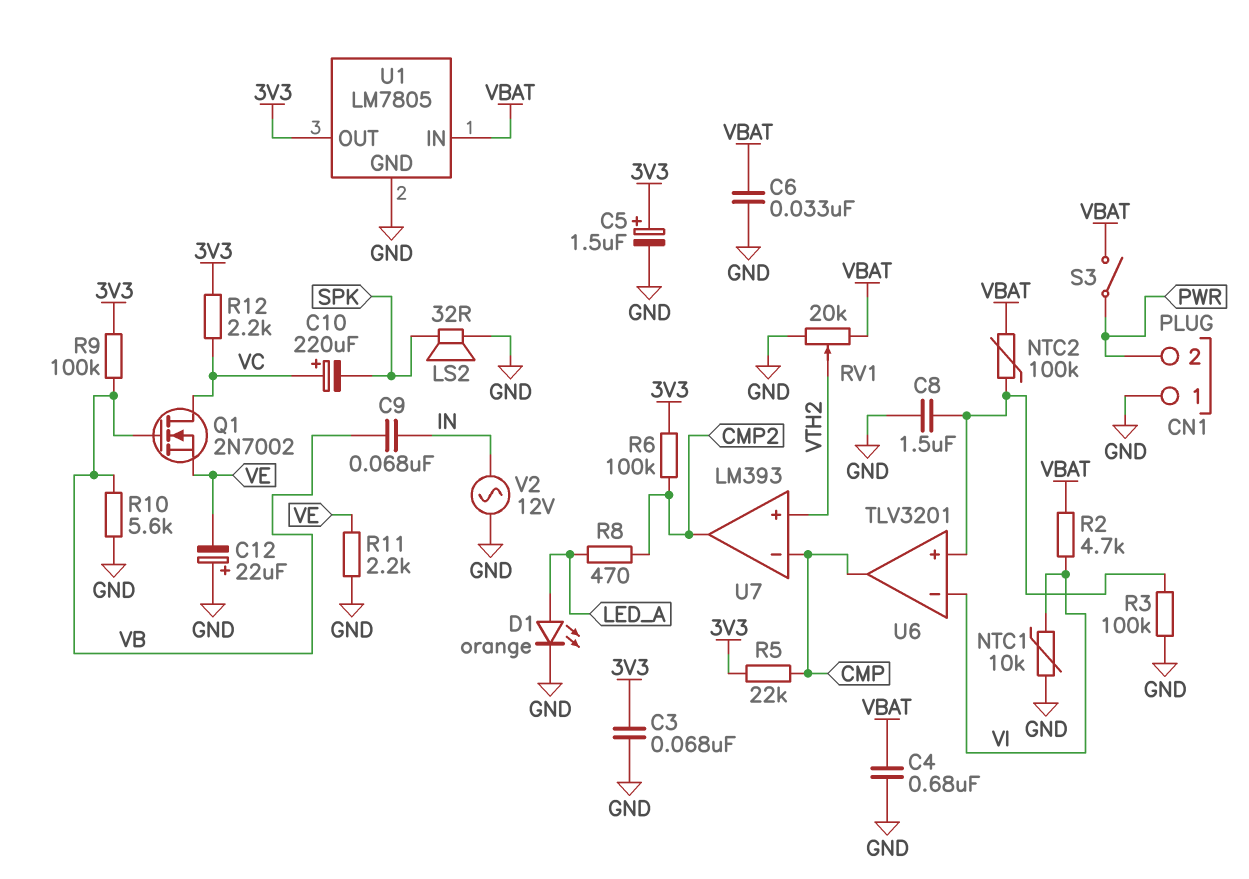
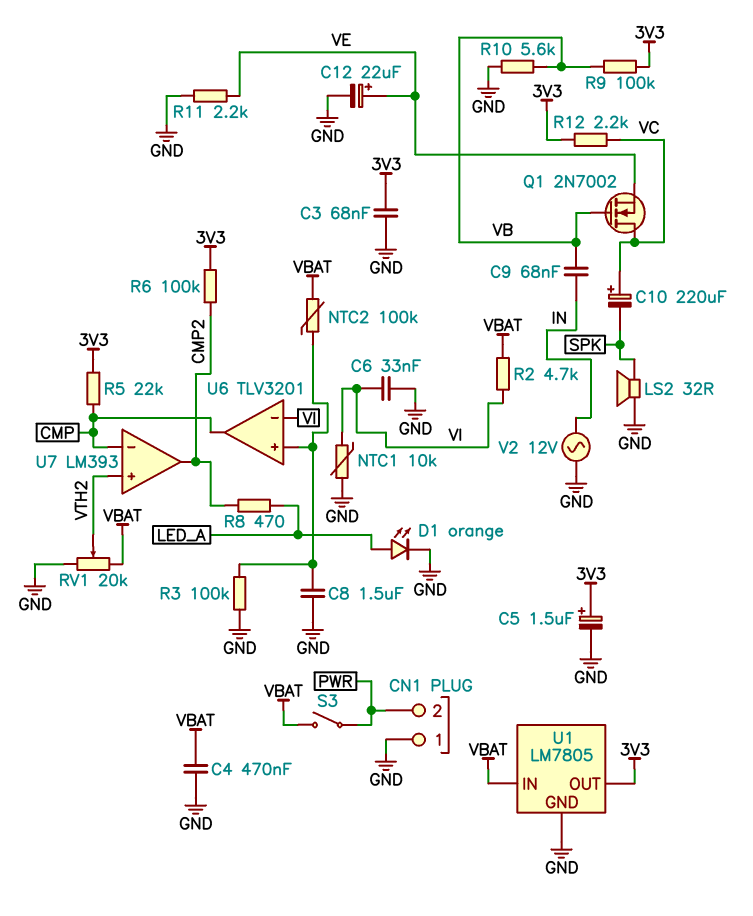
C4: 680nF (GND, VBAT) -> 470nF (GND, VBAT)
C6: 33nF (GND, VBAT) -> 33nF (GND, VI)
C12: 22uF (plus GND, minus VE) -> 22uF (plus VE, minus GND)

